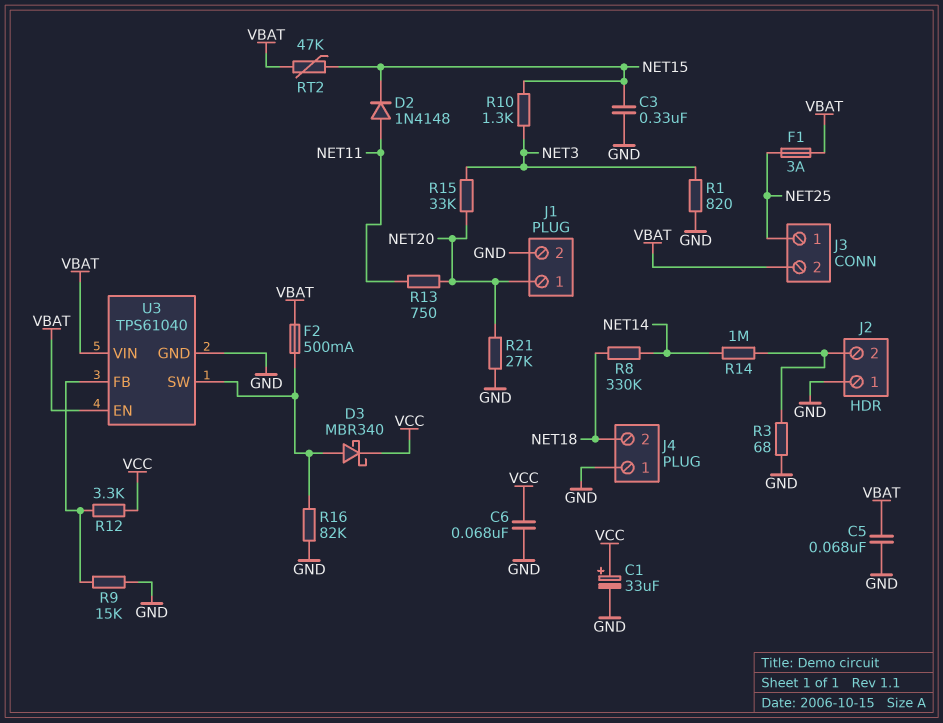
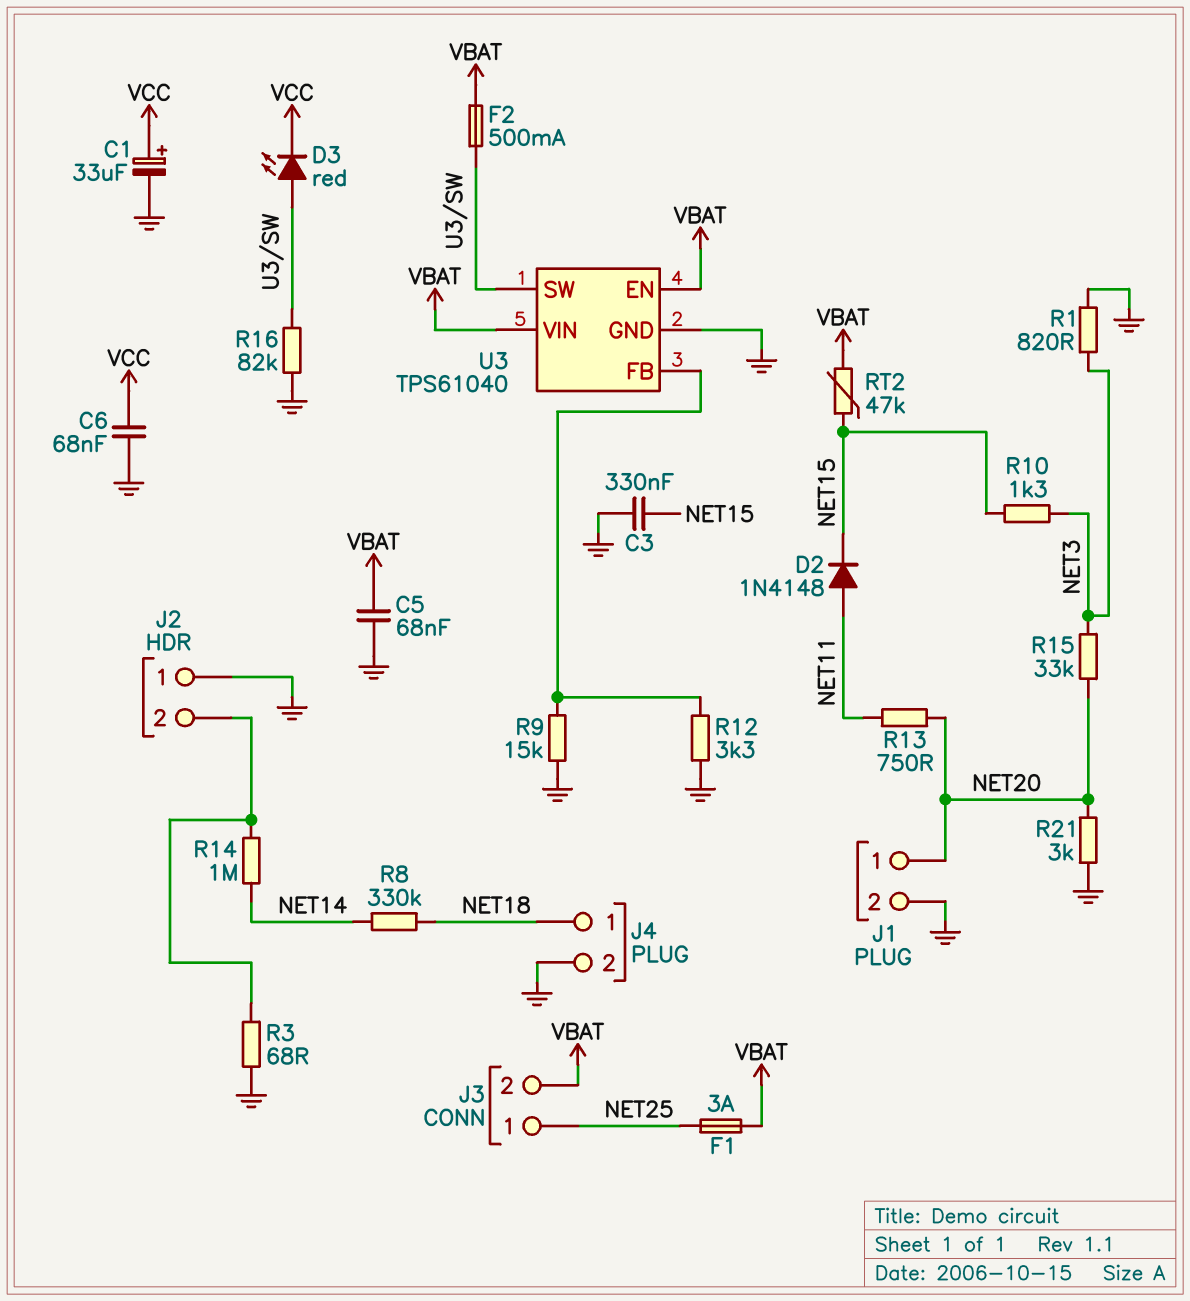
D3: schottky MBR340 (A U3/SW, K VCC) -> LED red (A U3/SW, K VCC)
J4 pin 1: GND -> NET18
J4 pin 2: NET18 -> GND
R12: 3.3k (U3/FB, VCC) -> 3.3k (GND, U3/FB)
R21: 27k (GND, NET20) -> 3k (GND, NET20)

